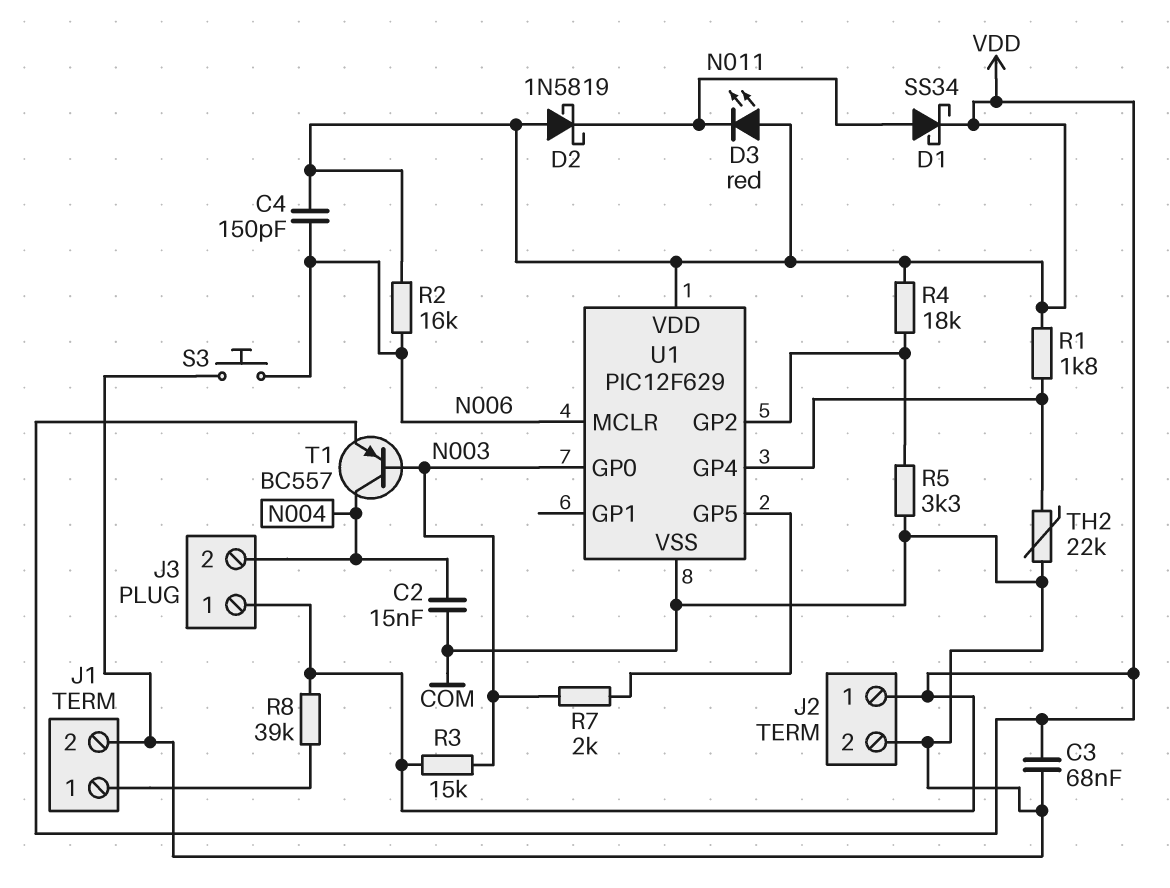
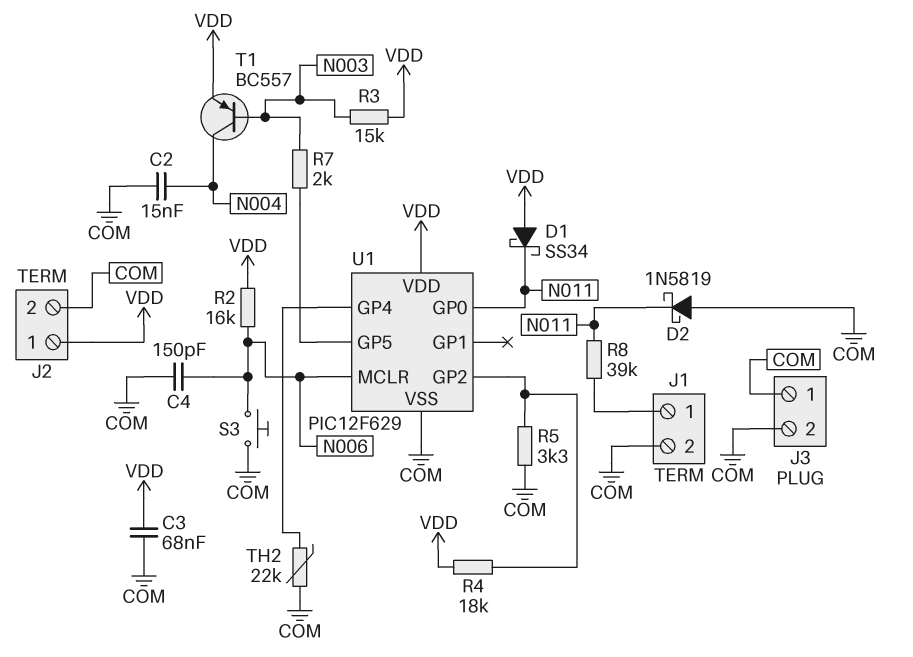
C4: 150pF (N006, VDD) -> 150pF (COM, N006)
D1: schottky SS34 (A N011, K VDD) -> schottky SS34 (A VDD, K N011)
D2: schottky 1N5819 (A VDD, K N011) -> schottky 1N5819 (A COM, K N011)
D3: LED red (A VDD, K N011) -> none
J3 pin 1: VDD -> COM
J3 pin 2: N004 -> COM
R1: 1.8k (U1/GP4, VDD) -> none
R8: 39k (J1/1, VDD) -> 39k (J1/1, N011)
U1 pin GP0: N003 -> N011

